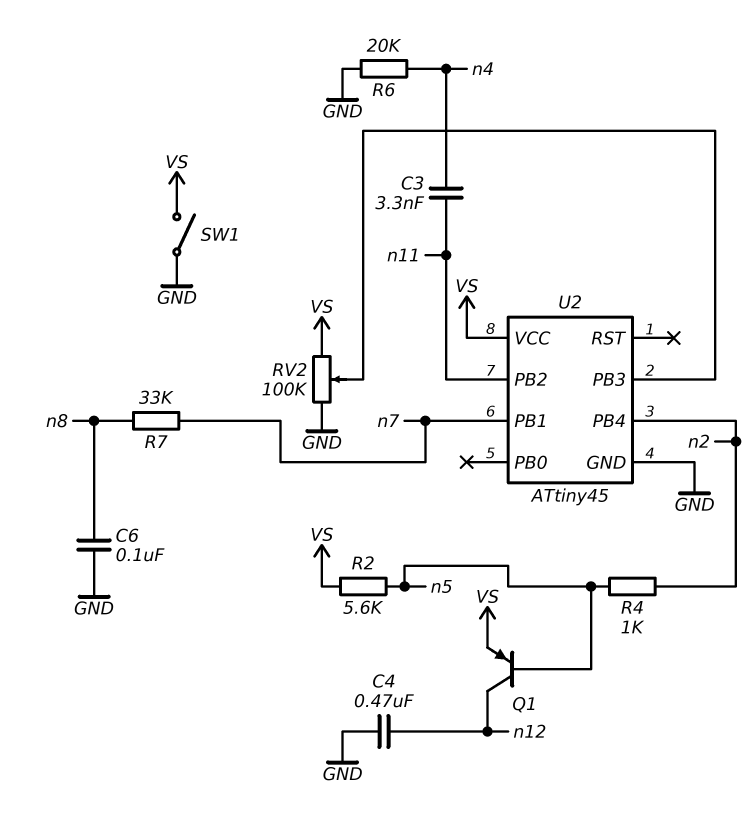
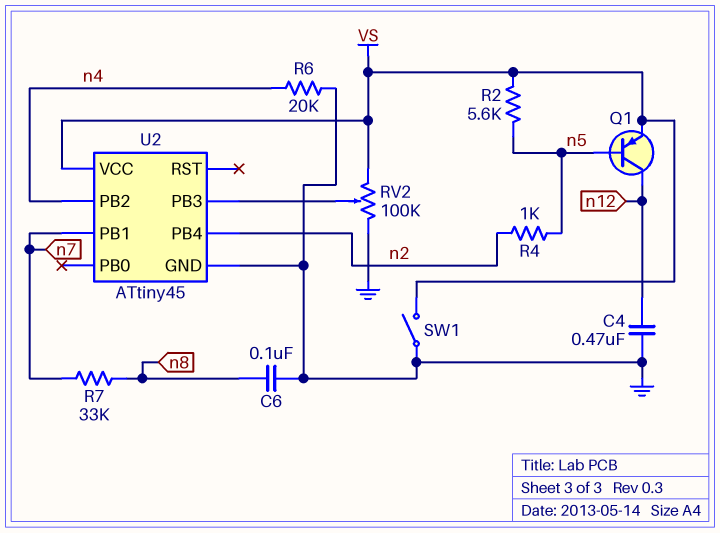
C3: 3.3nF (n4, n11) -> none
U2 pin PB2: n11 -> n4

